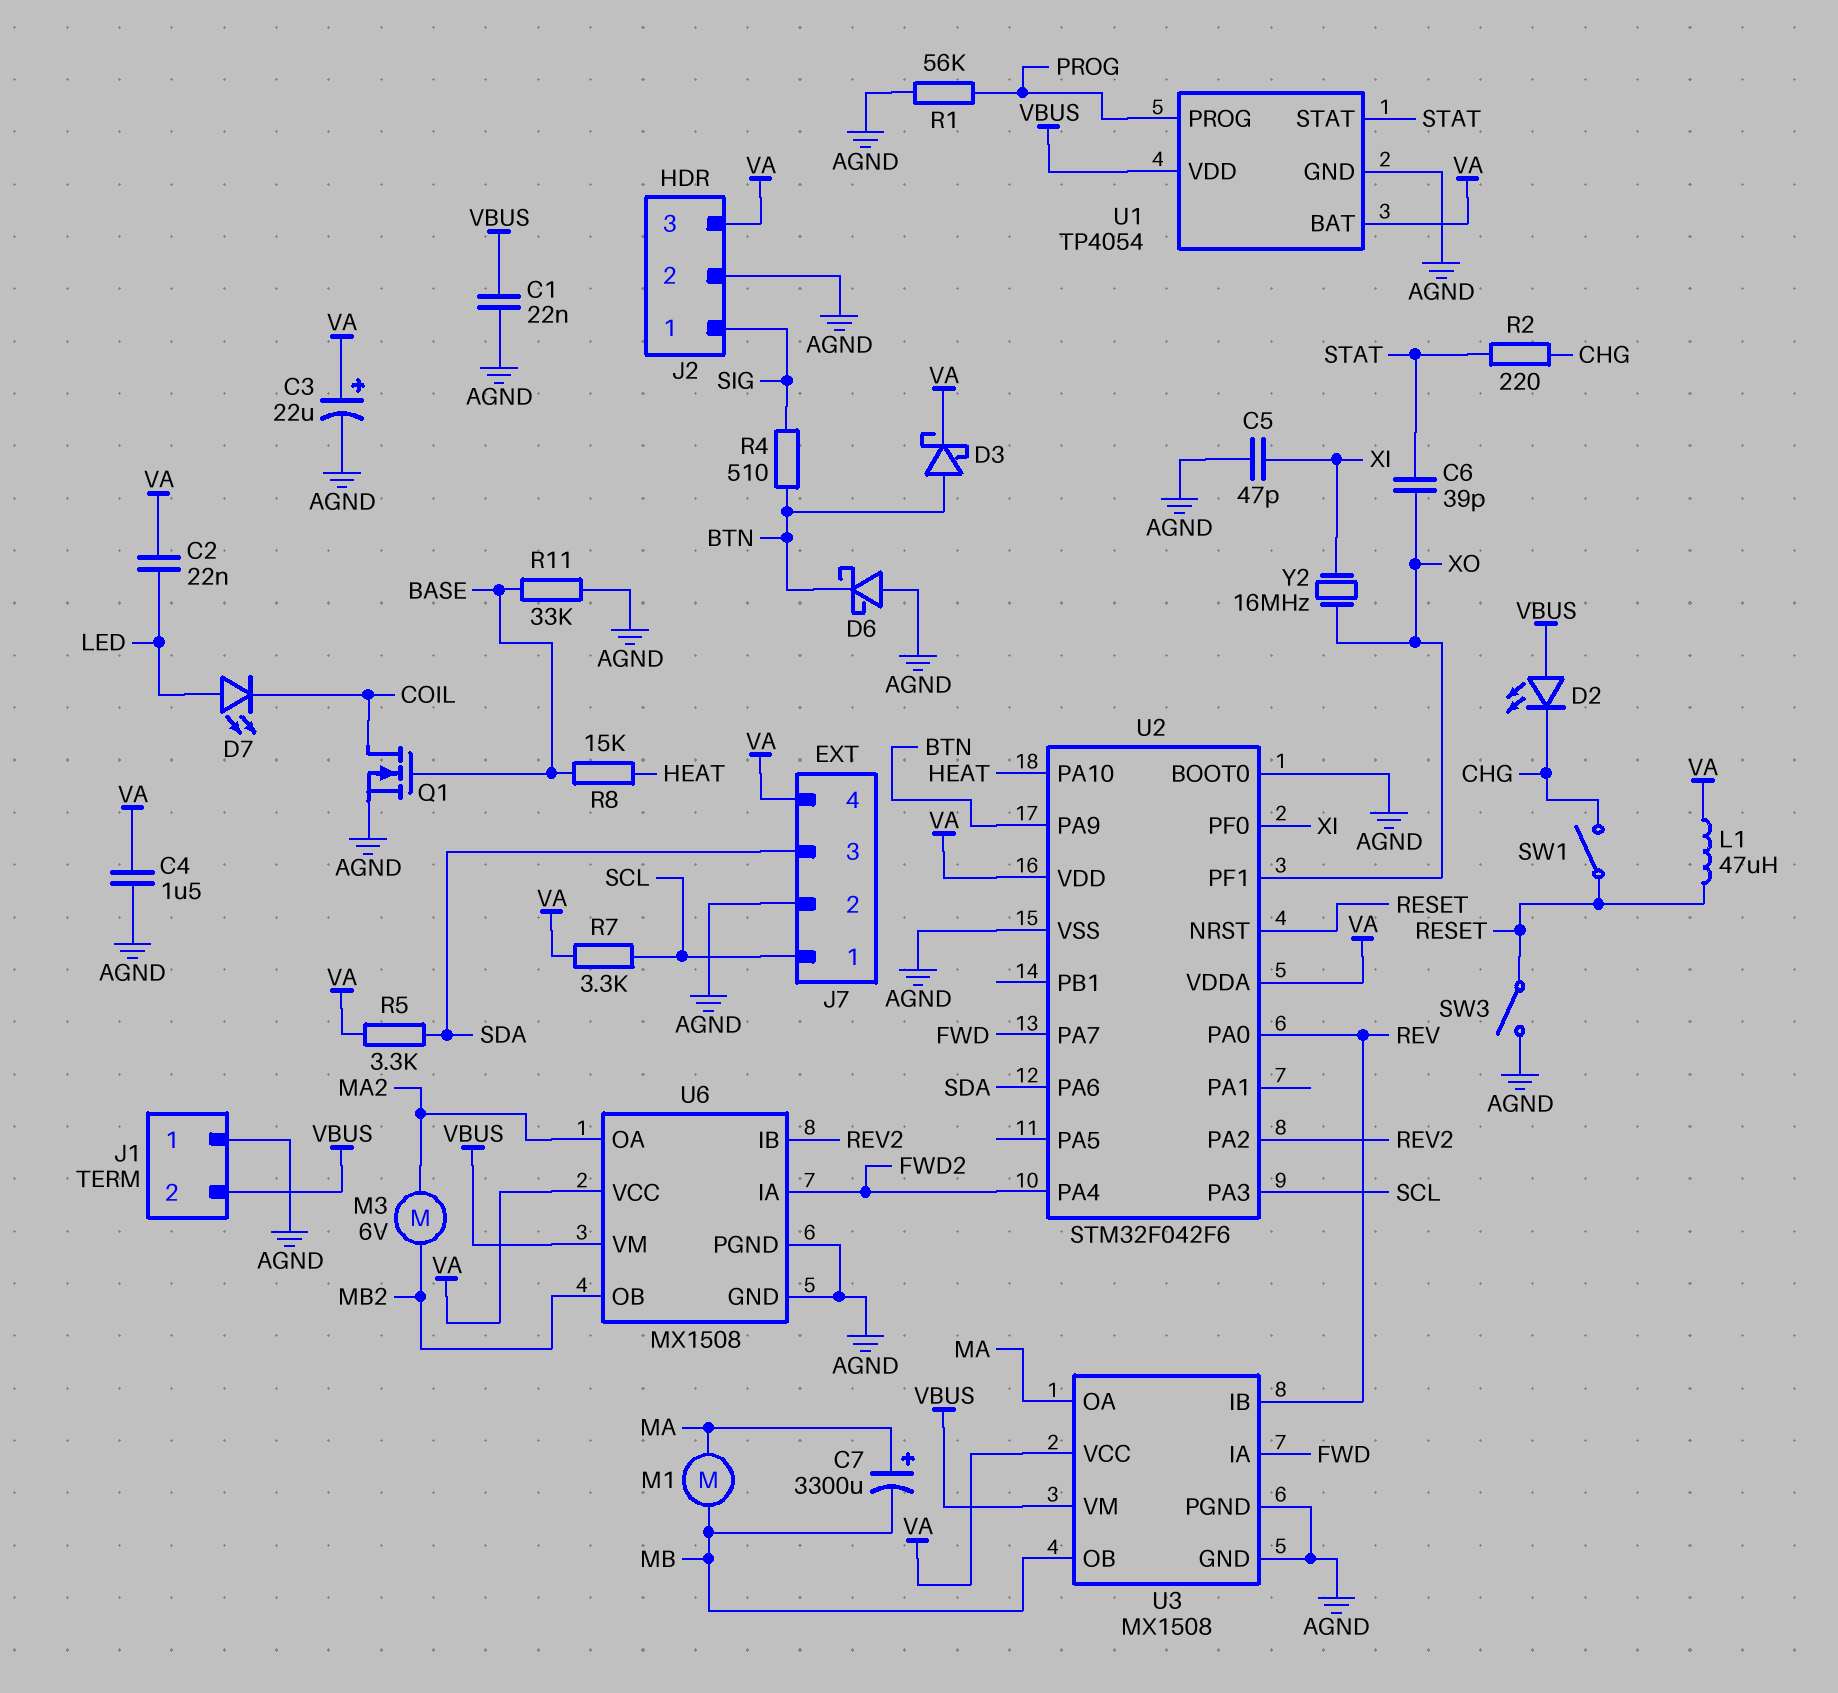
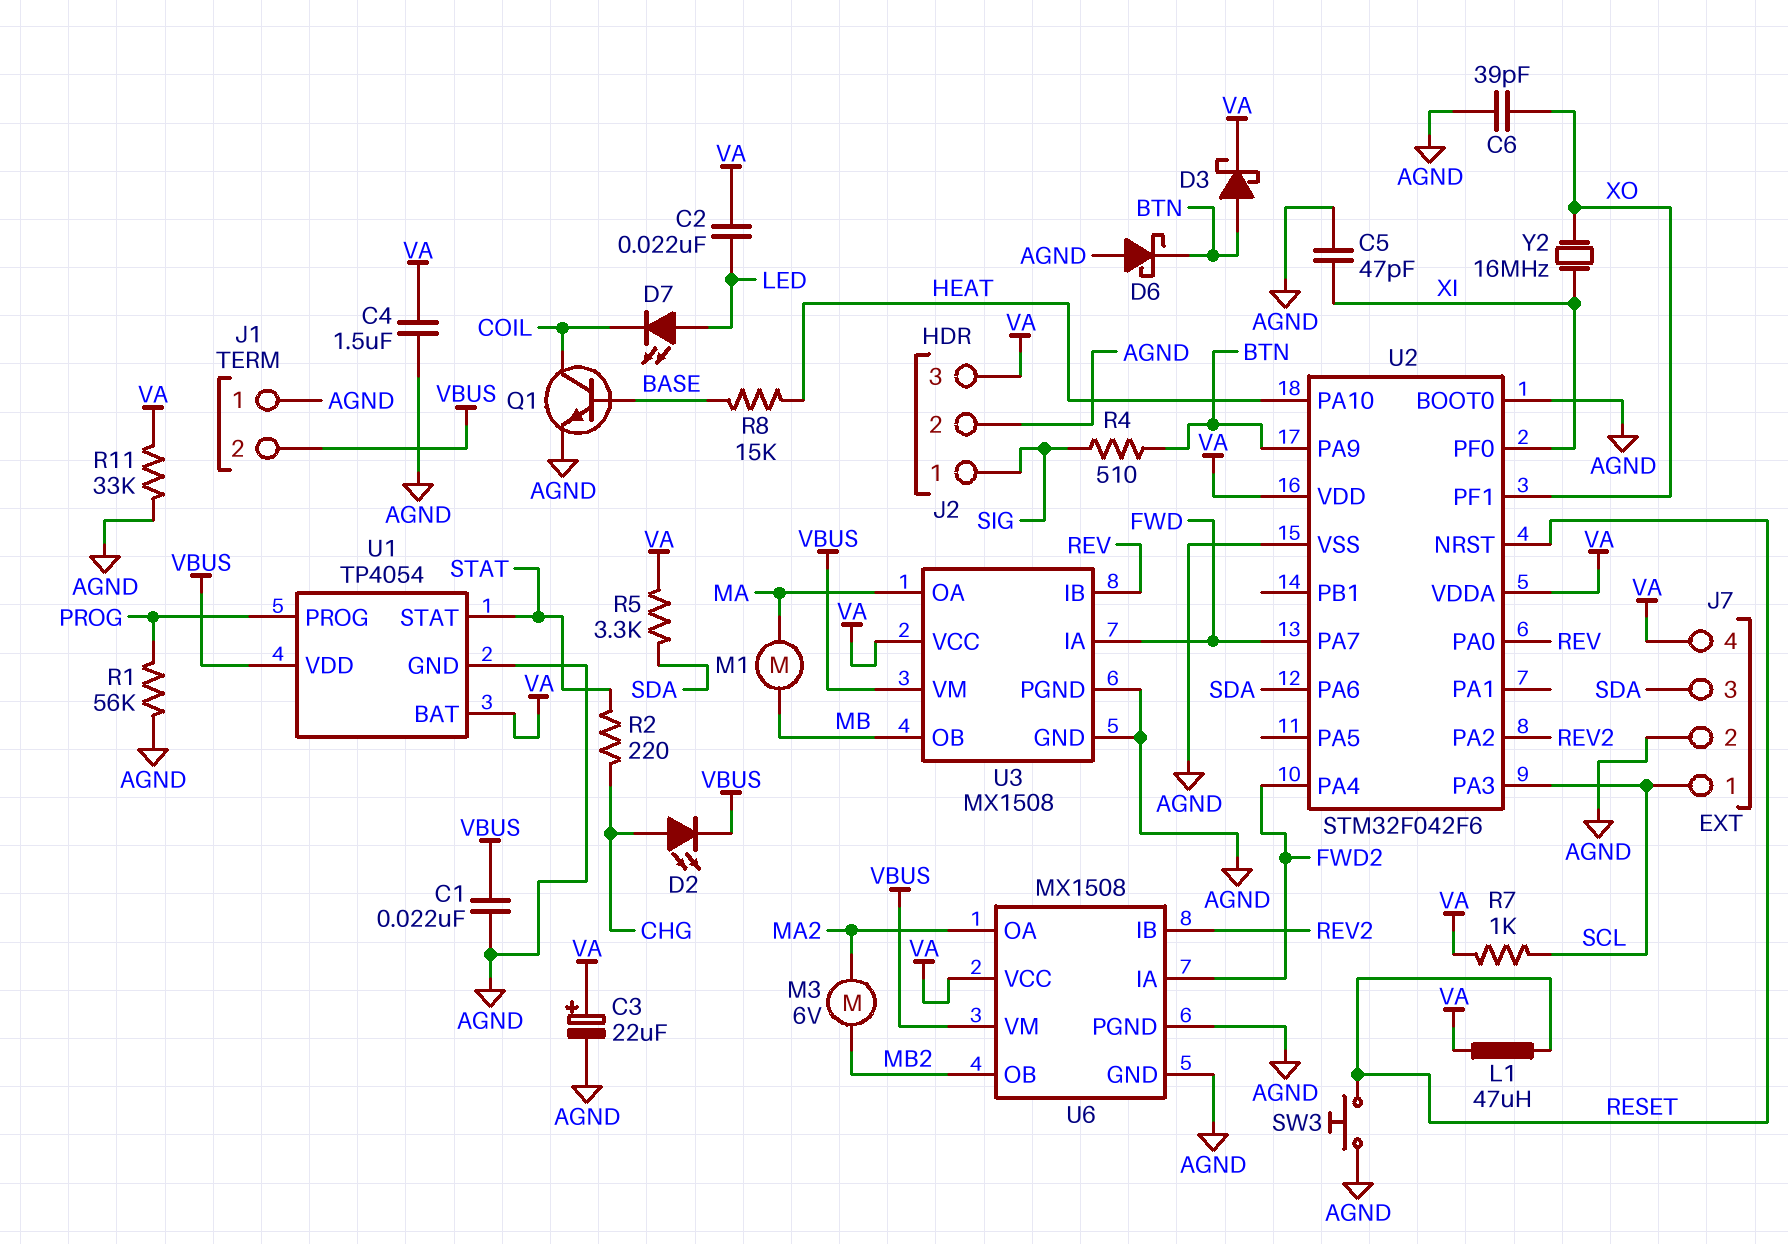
C6: 39pF (STAT, XO) -> 39pF (AGND, XO)
C7: 3300uF (plus MA, minus MB) -> none
D2: LED (A VBUS, K CHG) -> LED (A CHG, K VBUS)
Q1: NMOS (G BASE, D COIL, S AGND) -> NPN (B BASE, C COIL, E AGND)
R7: 3.3k (SCL, VA) -> 1k (SCL, VA)
R11: 33k (AGND, BASE) -> 33k (AGND, VA)
SW1: switch (CHG, RESET) -> none
SW3: switch (AGND, RESET) -> button (AGND, RESET)

